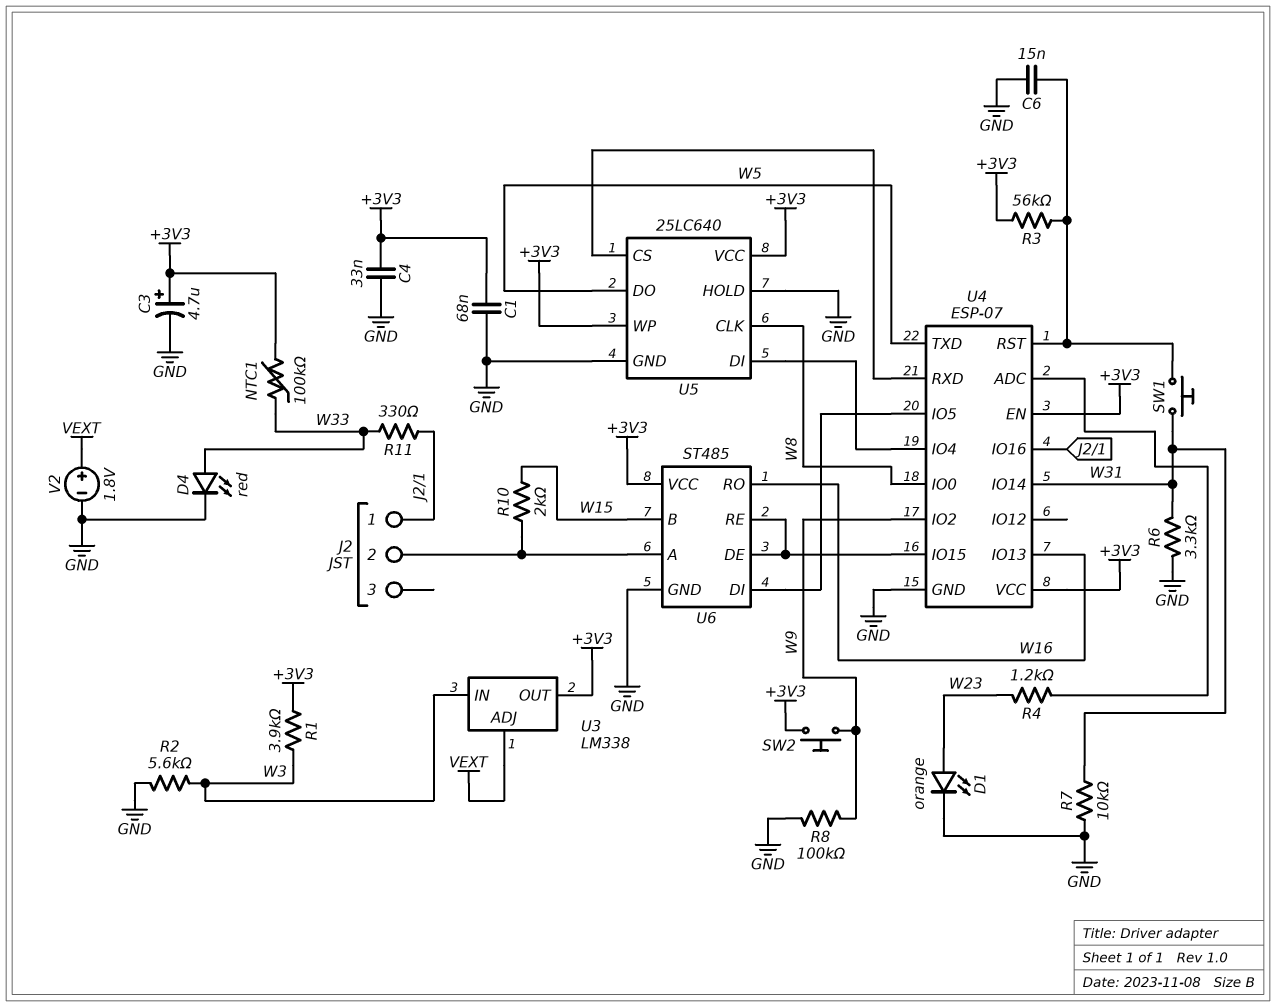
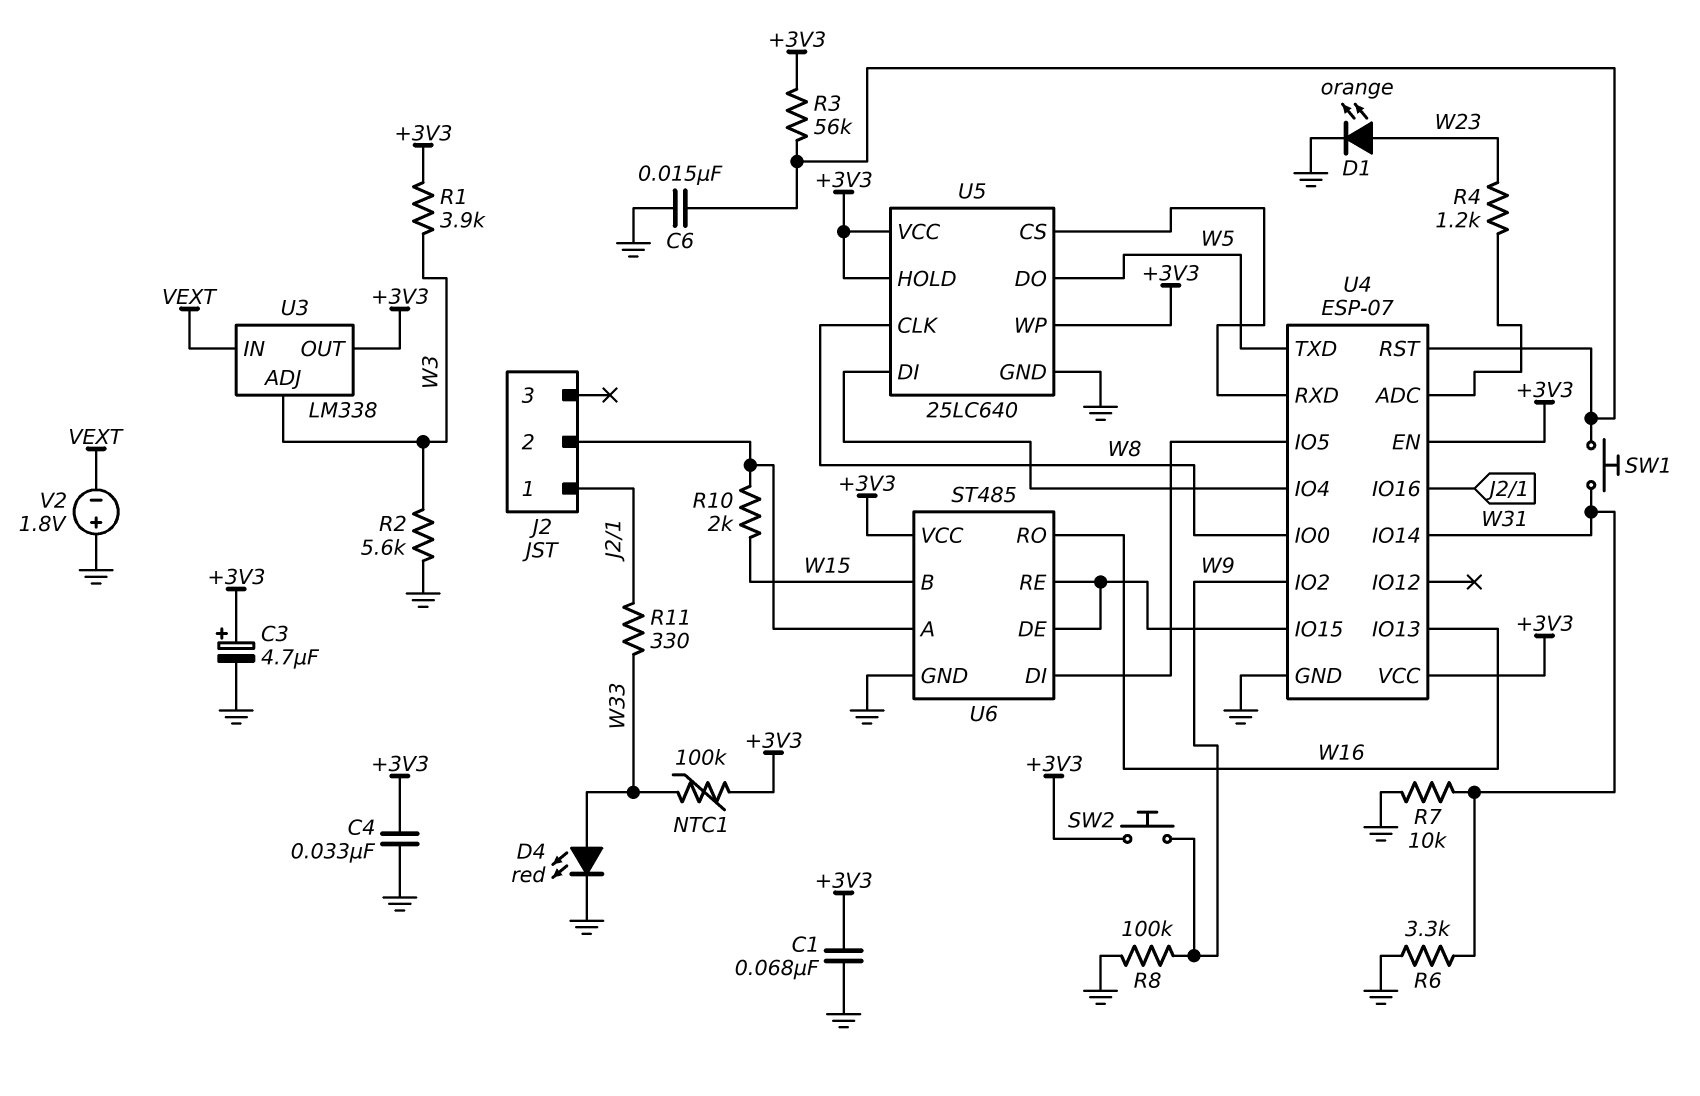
U3 pin ADJ: VEXT -> W3
U3 pin IN: W3 -> VEXT
U5 pin HOLD: GND -> +3V3
V2: 1.8V (plus VEXT, minus GND) -> 1.8V (plus GND, minus VEXT)

